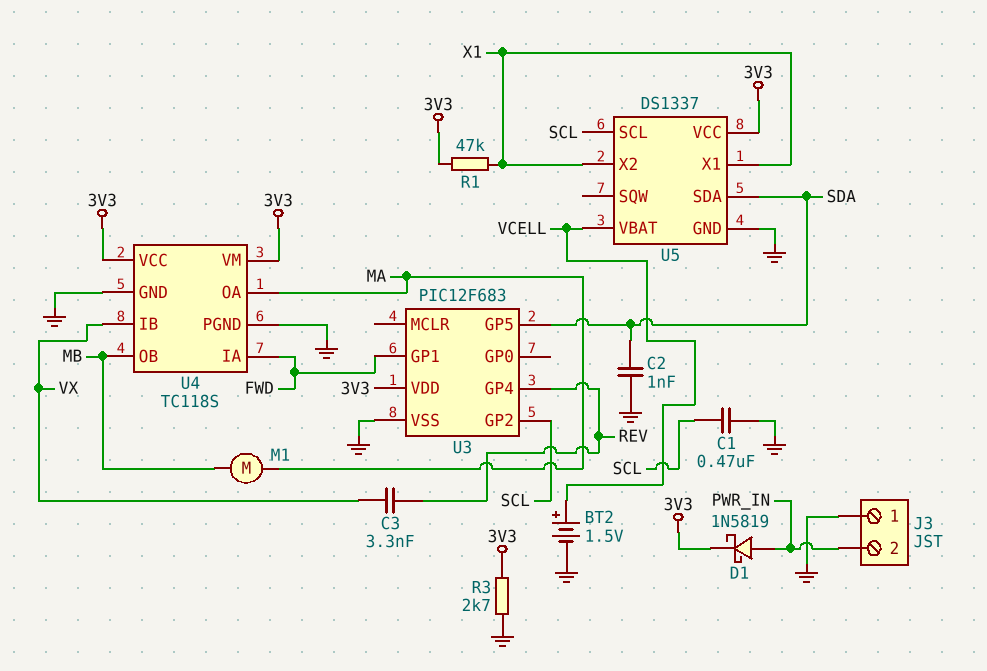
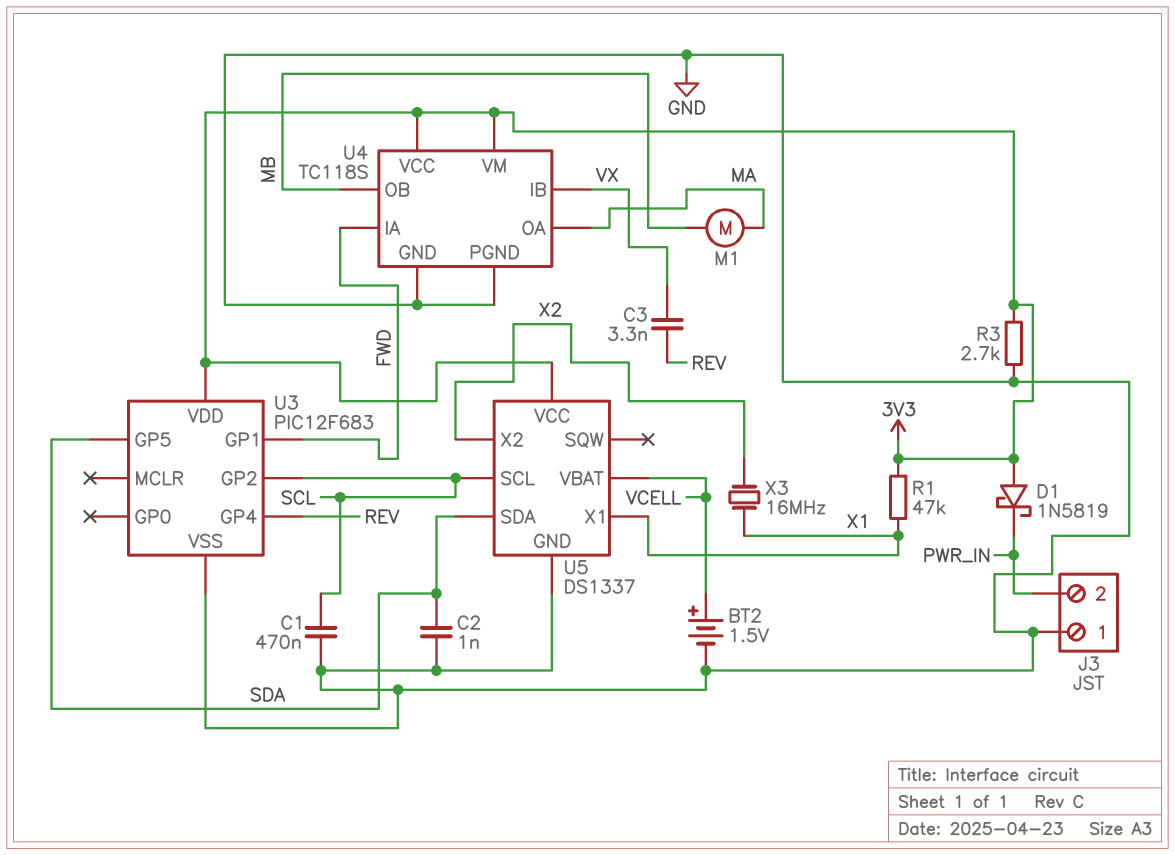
D1: schottky 1N5819 (A PWR_IN, K 3V3) -> schottky 1N5819 (A 3V3, K PWR_IN)
U5 pin X2: X1 -> X2
X3: none -> 16MHz (X1, X2)

